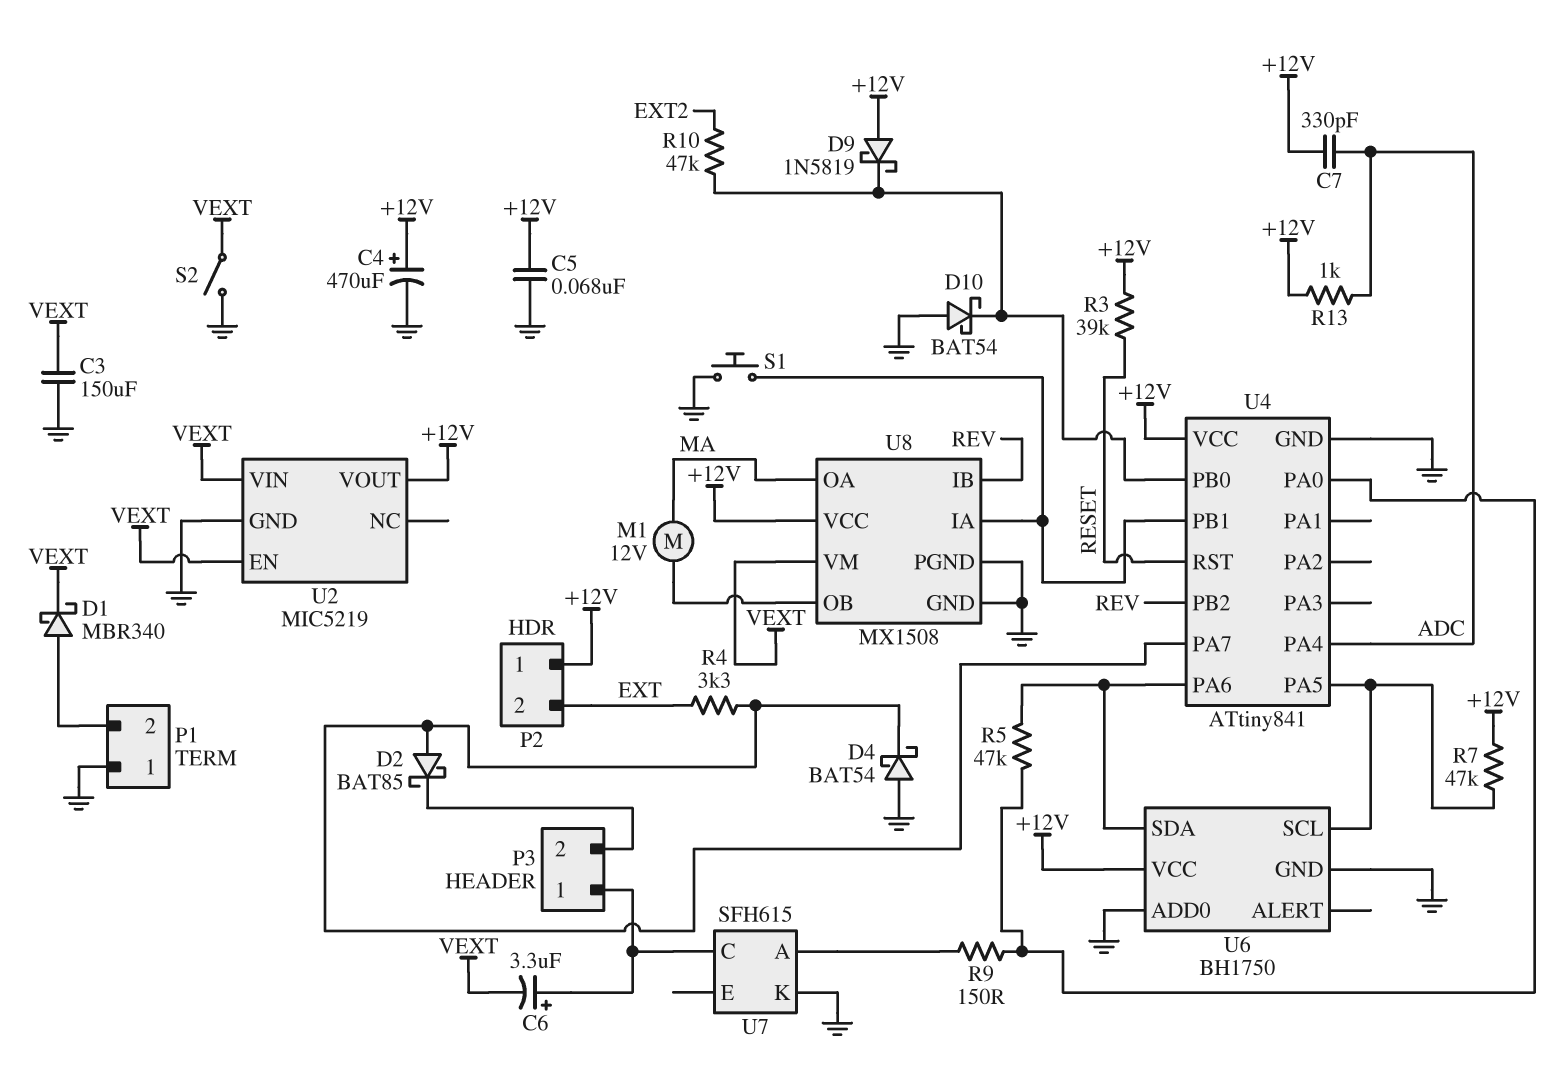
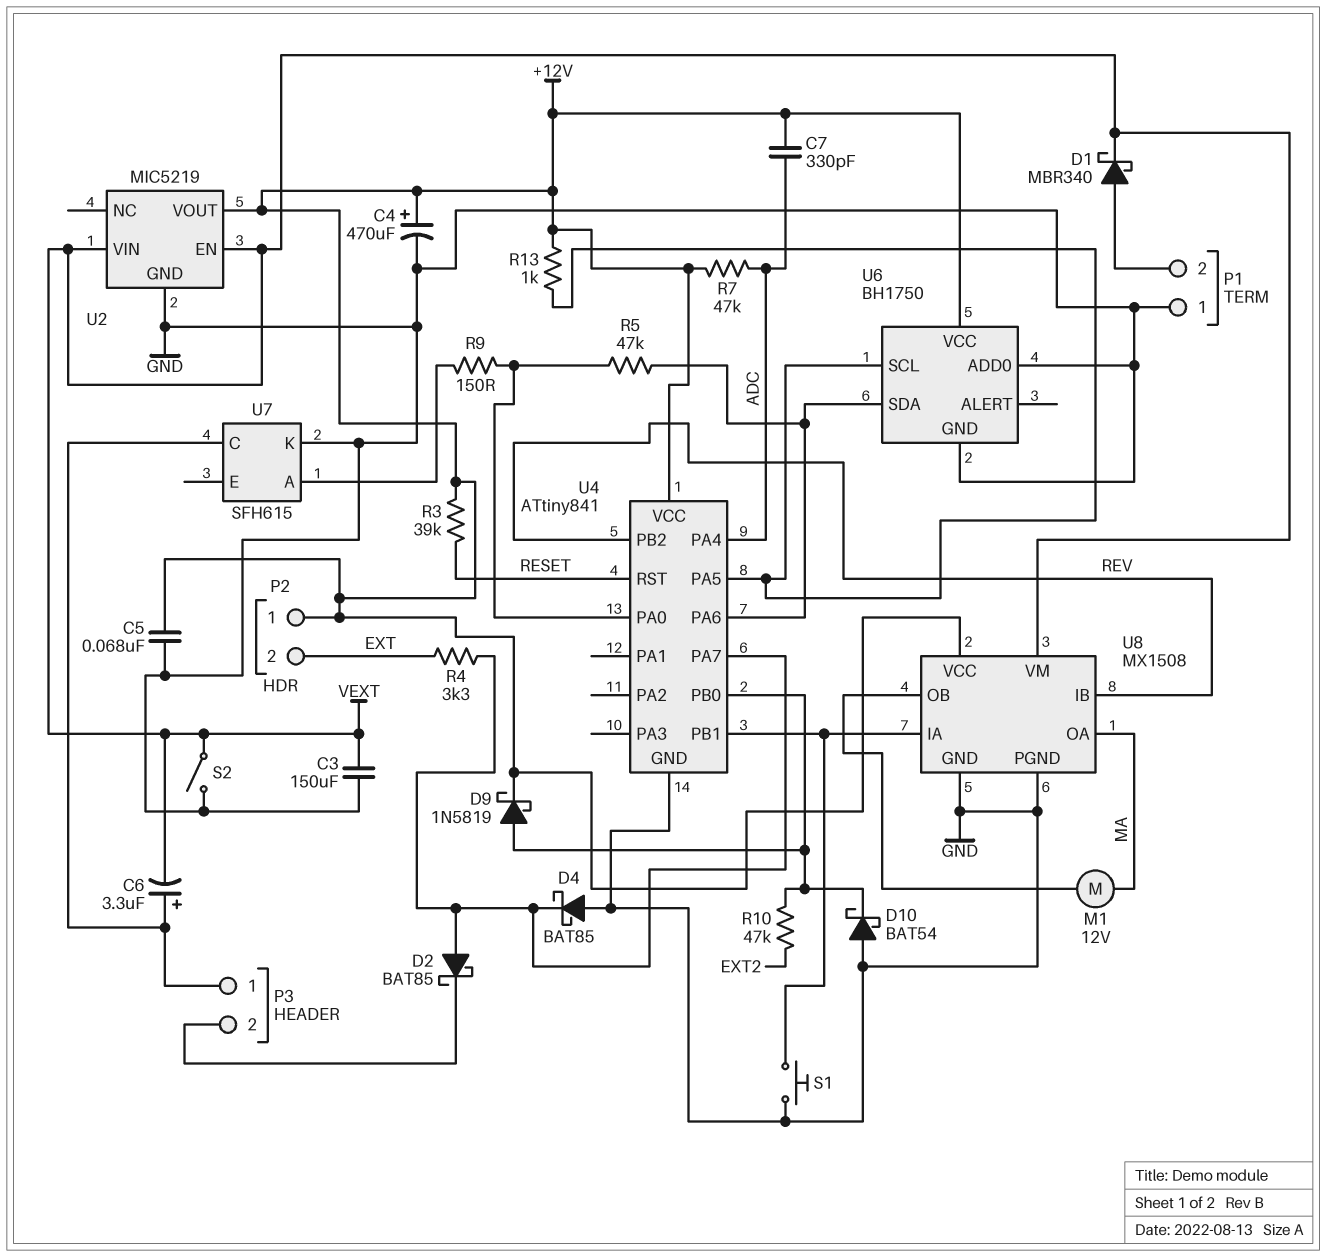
D4: schottky BAT54 (A GND, K U4/PA7) -> schottky BAT85 (A GND, K U4/PA7)
D9: schottky 1N5819 (A +12V, K U4/PB0) -> schottky 1N5819 (A U4/PB0, K +12V)
R7: 47k (+12V, U4/PA5) -> 47k (+12V, ADC)
R13: 1k (+12V, ADC) -> 1k (+12V, U4/PA5)

